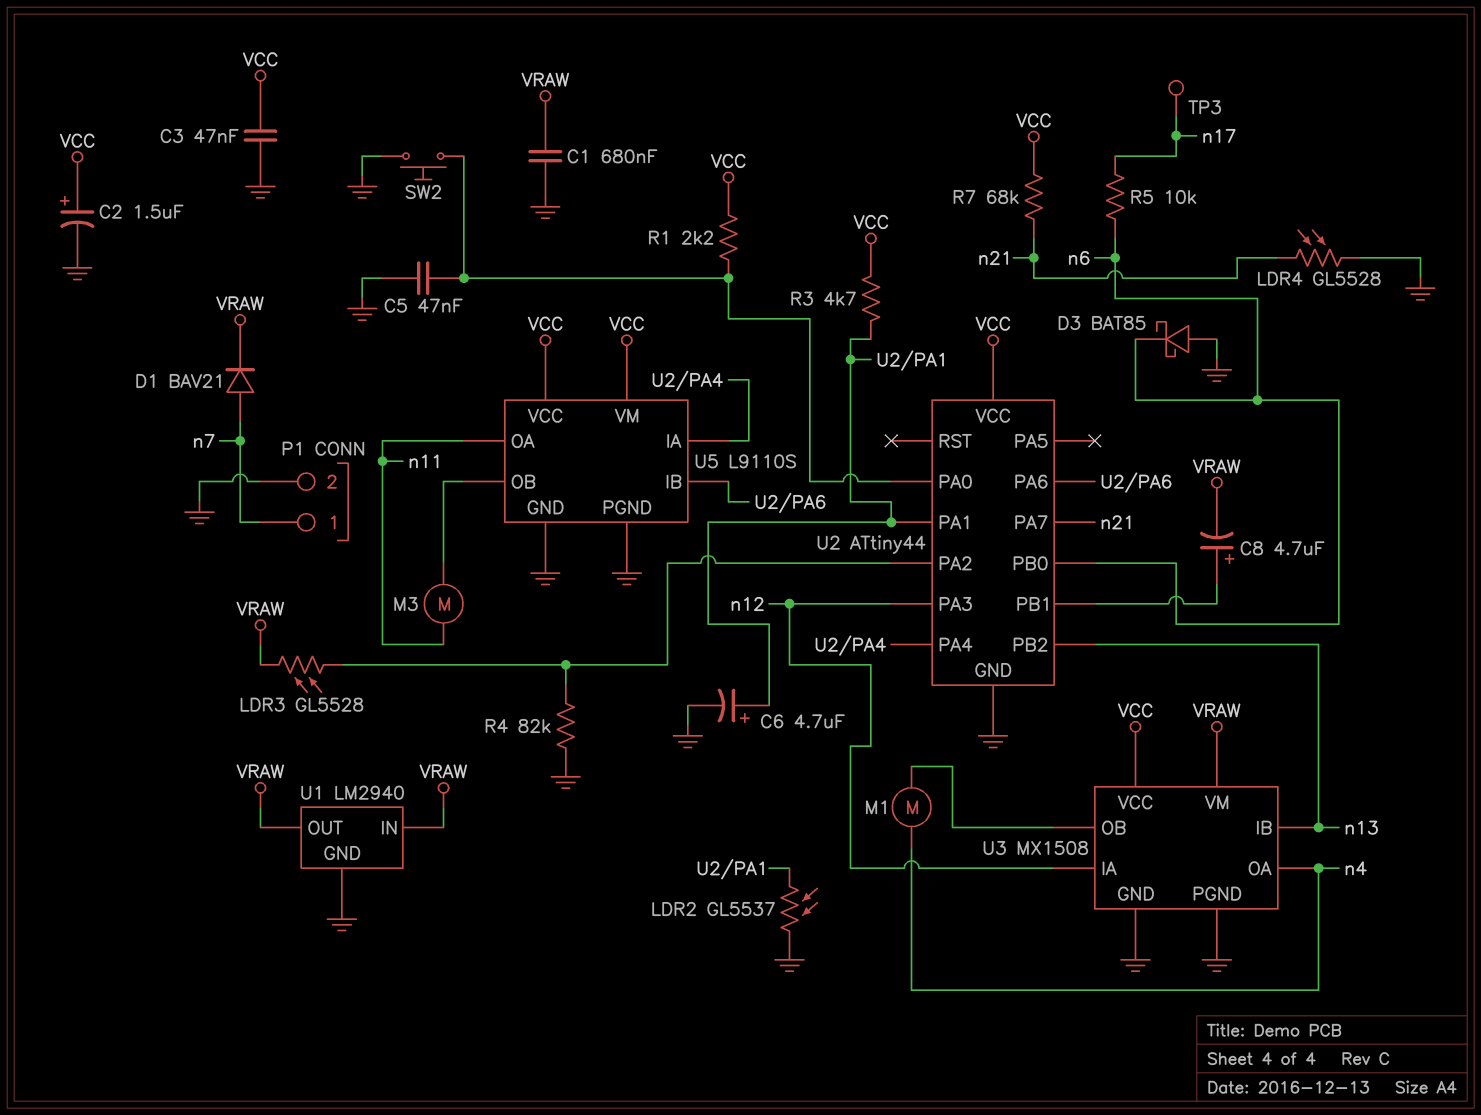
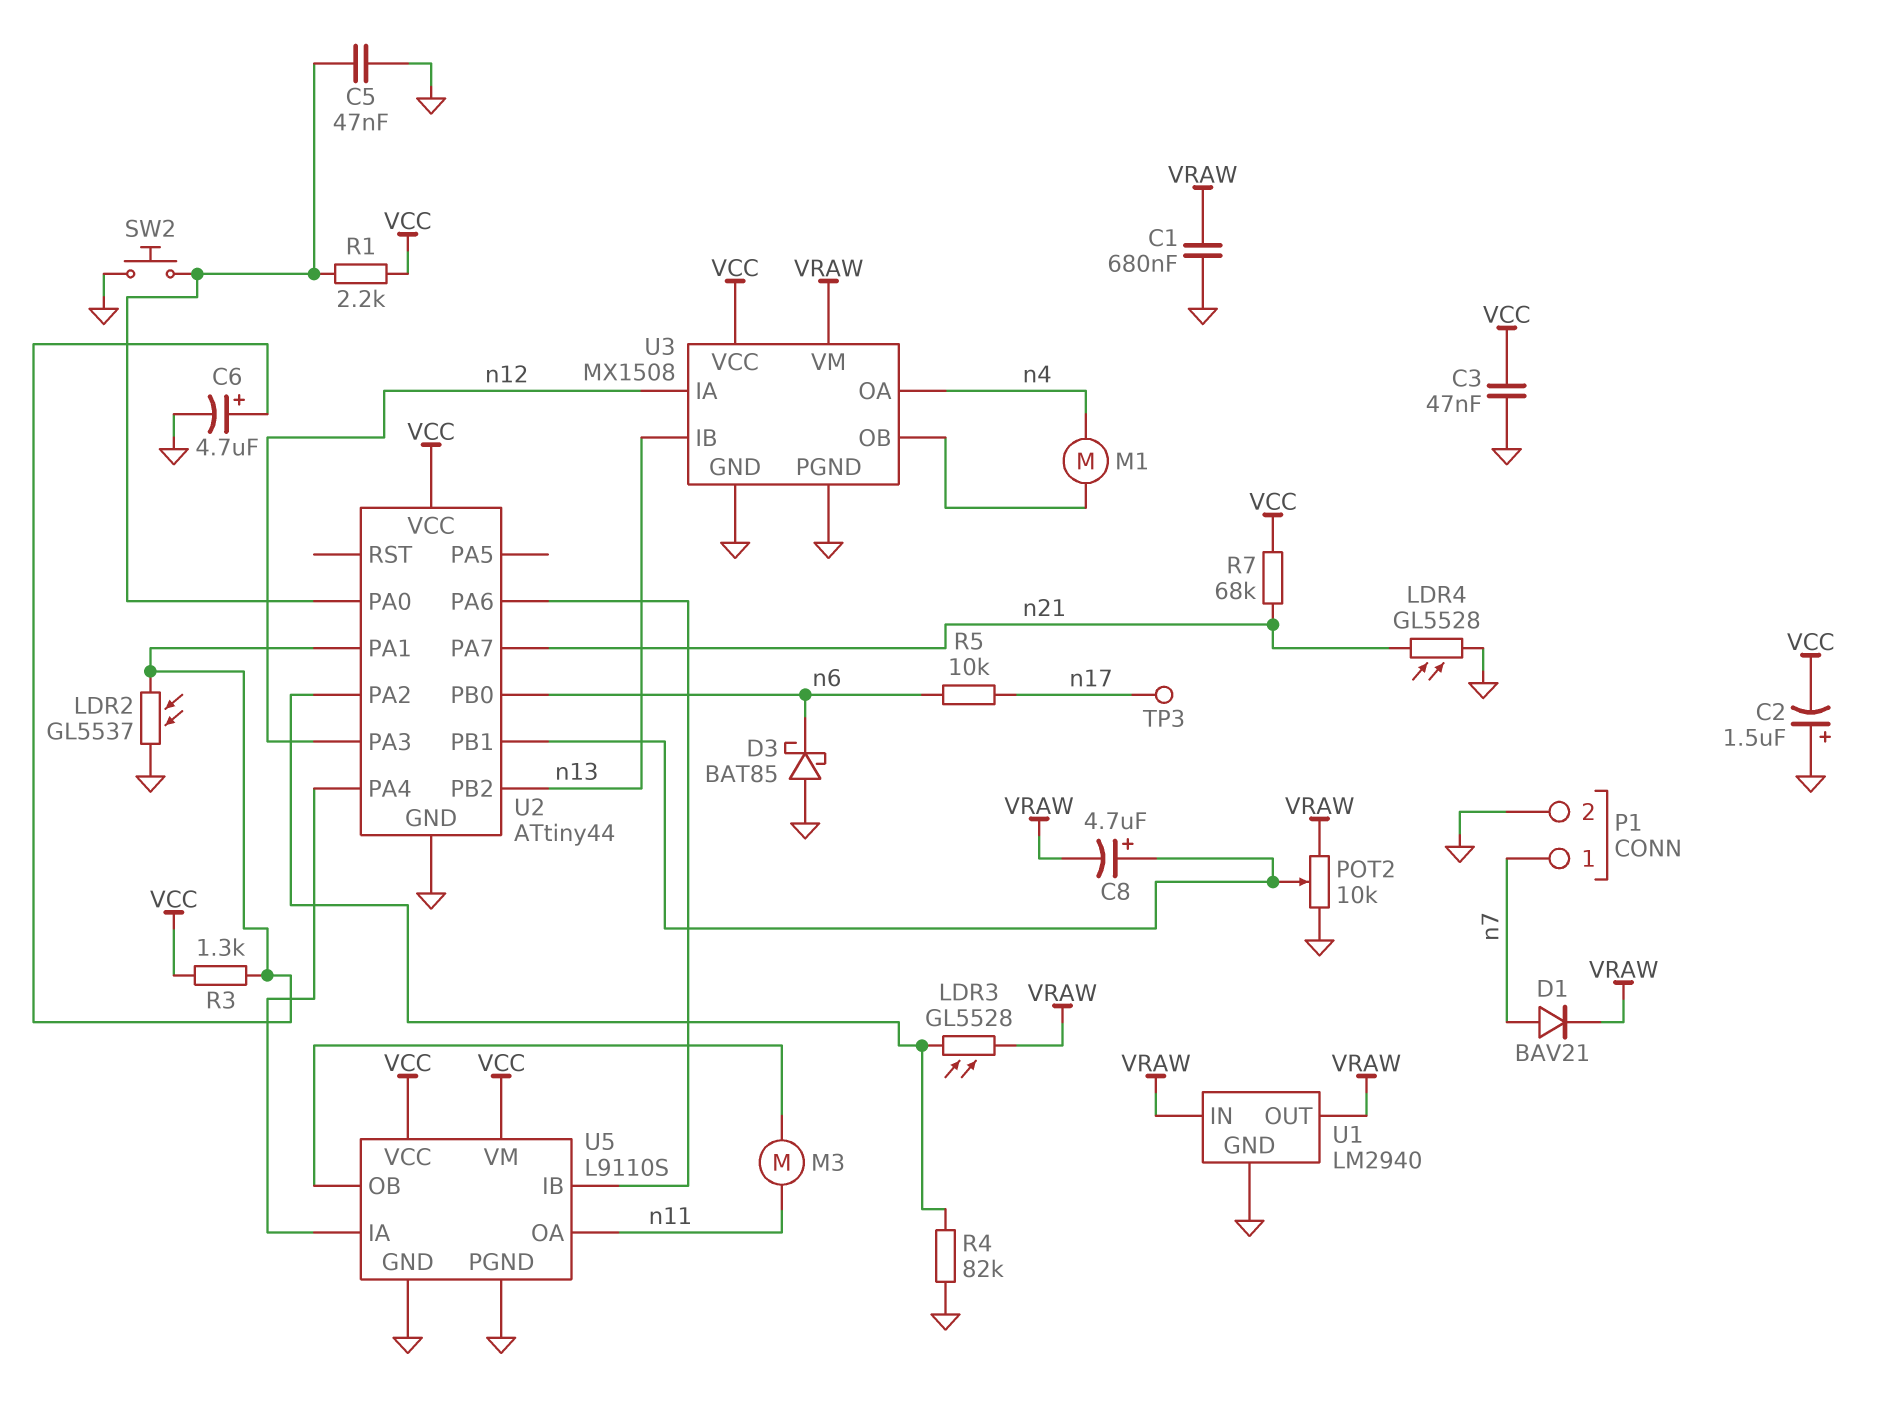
C2: 1.5uF (plus VCC, minus GND) -> 1.5uF (plus GND, minus VCC)
POT2: none -> 10k (GND, VRAW, wiper U2/PB1)
R3: 4.7k (U2/PA1, VCC) -> 1.3k (U2/PA1, VCC)

